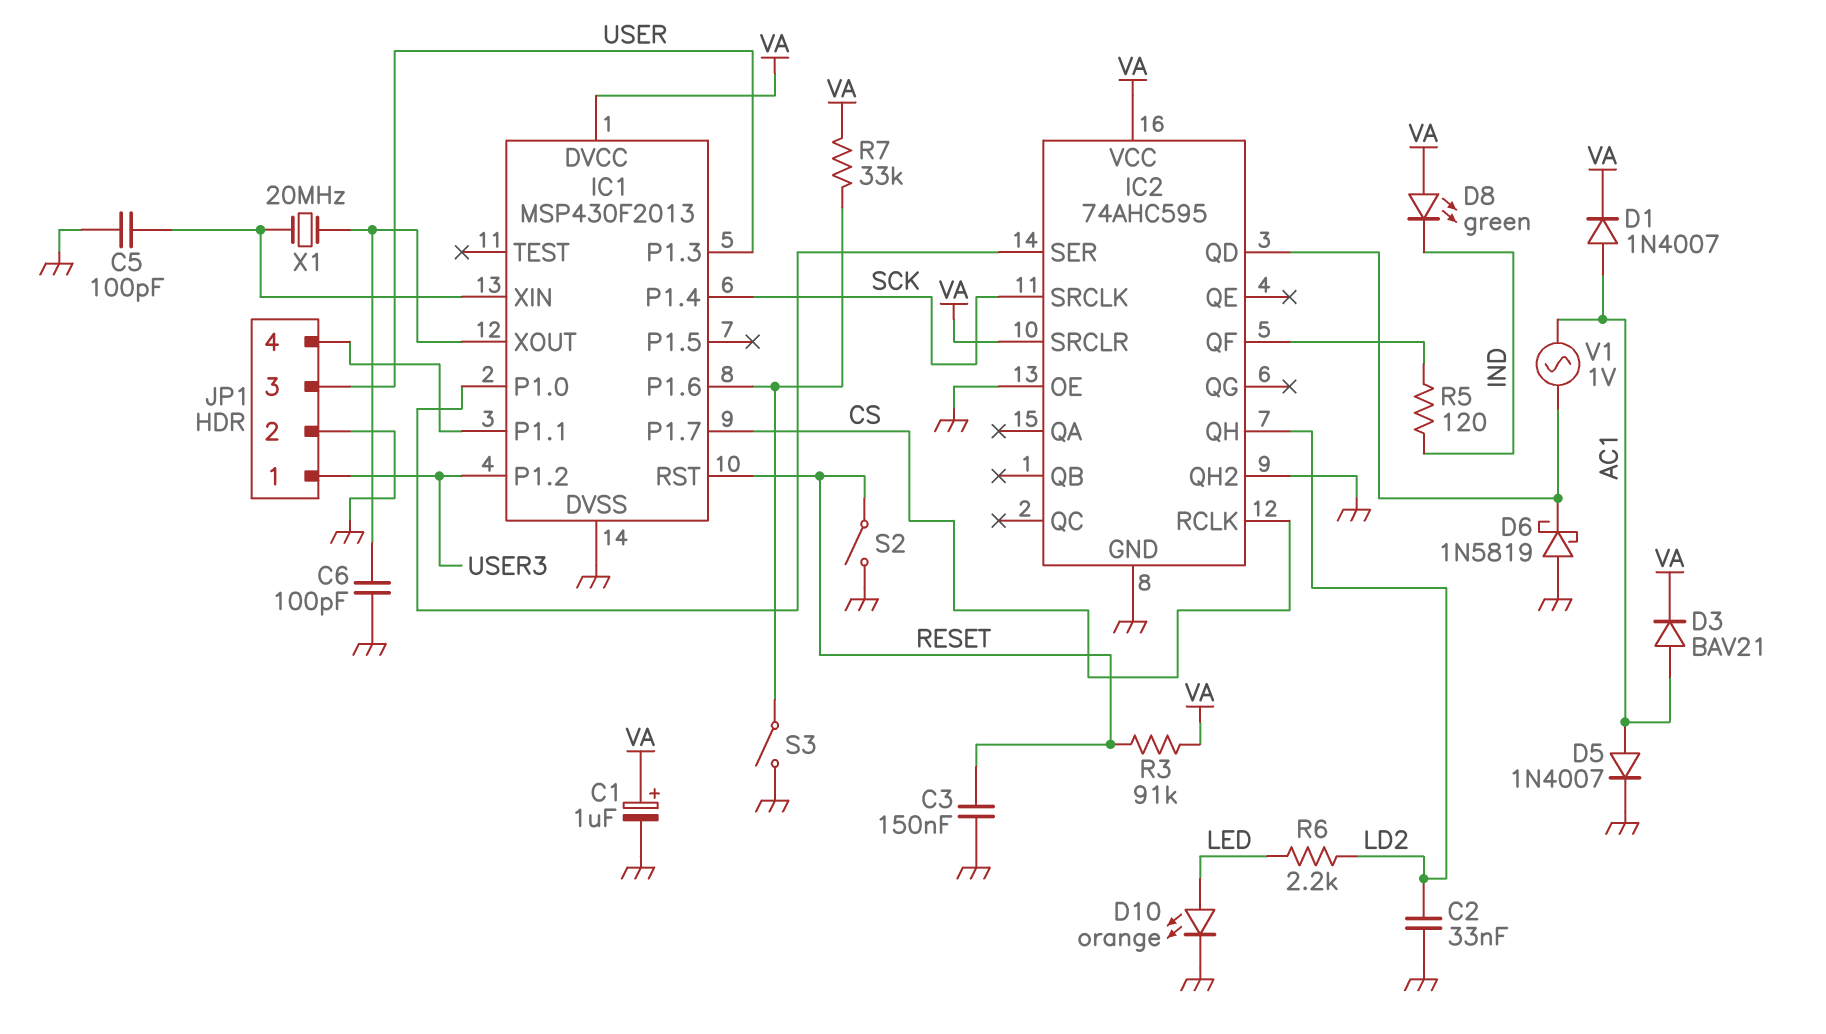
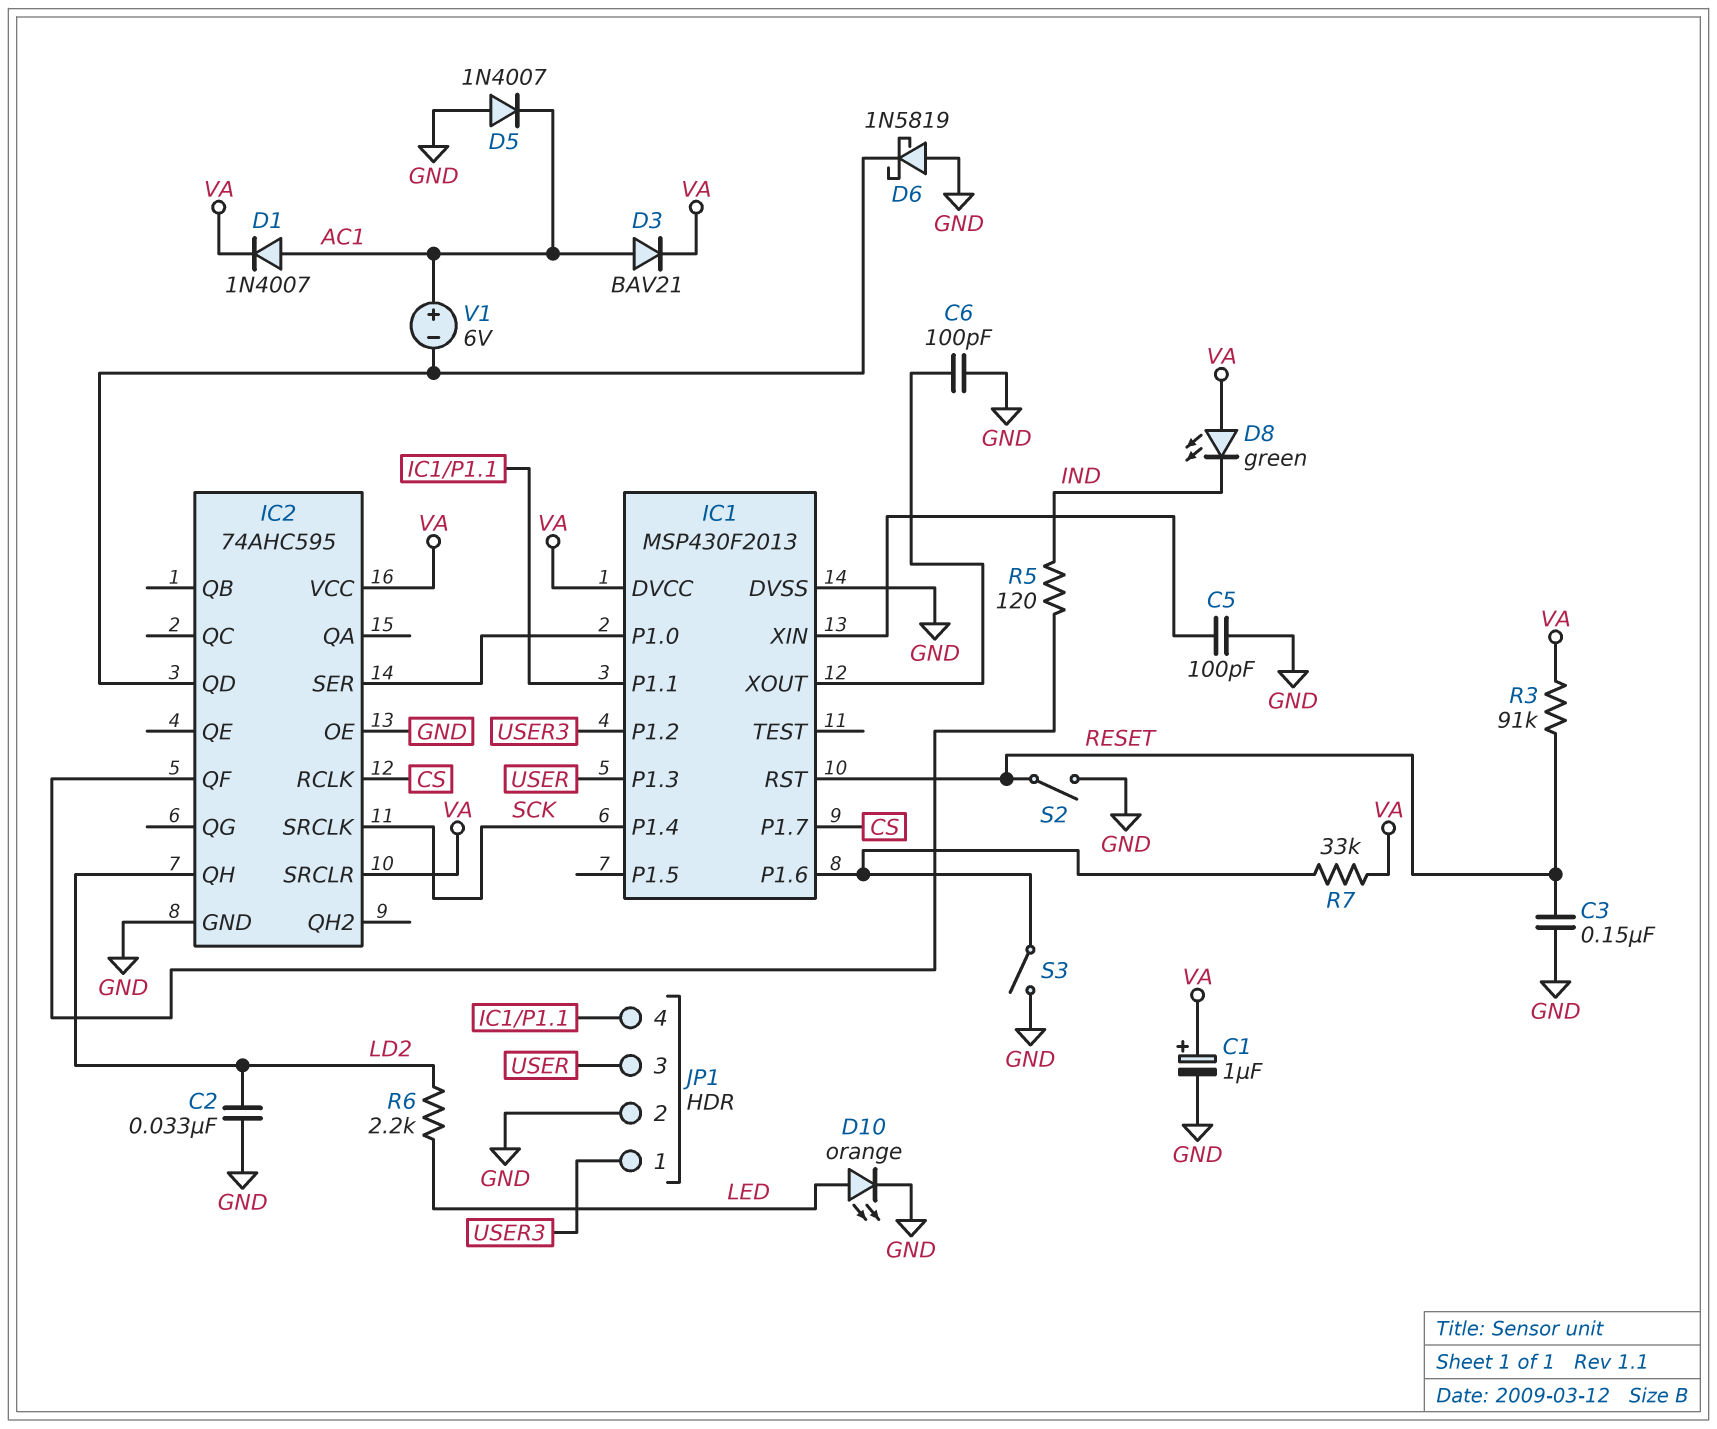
D5: diode 1N4007 (A AC1, K GND) -> diode 1N4007 (A GND, K AC1)
IC2 pin QH2: GND -> none
V1: AC 1V (AC1, IC2/QD) -> 6V (plus AC1, minus IC2/QD)
X1: 20MHz (IC1/XIN, IC1/XOUT) -> none

